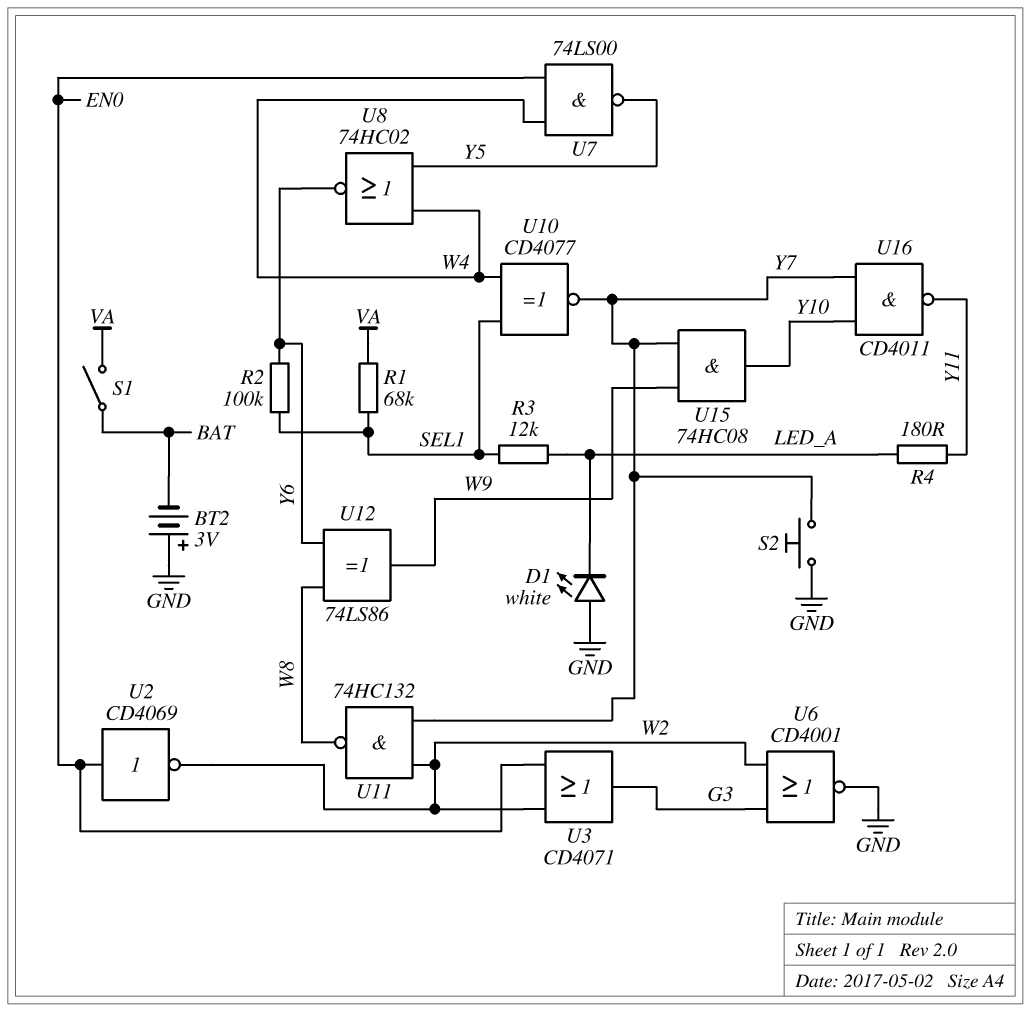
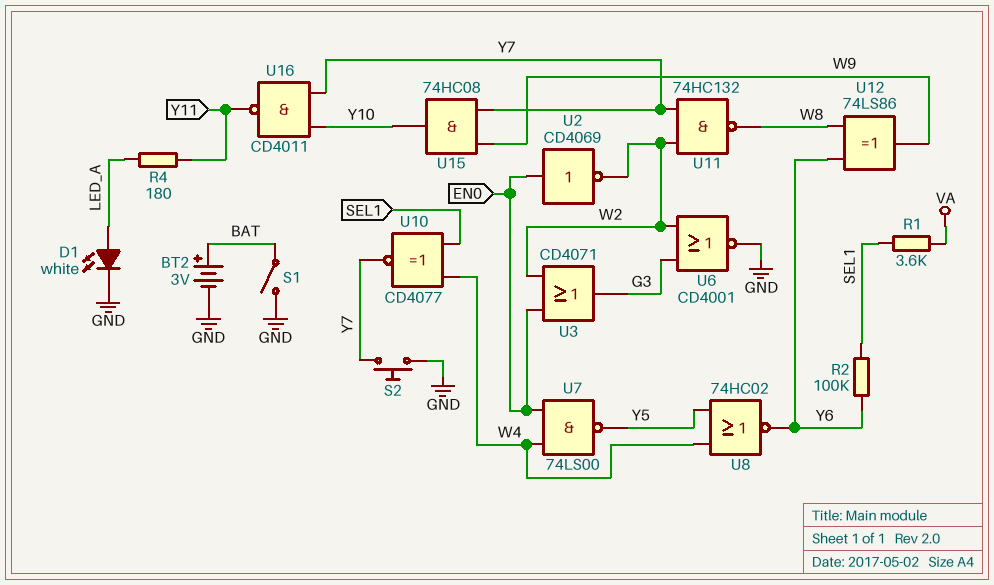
BT2: 3V (plus GND, minus BAT) -> 3V (plus BAT, minus GND)
D1: LED white (A GND, K LED_A) -> LED white (A LED_A, K GND)
R1: 68k (SEL1, VA) -> 3.6k (SEL1, VA)
R3: 12k (LED_A, SEL1) -> none
S1: switch (BAT, VA) -> switch (BAT, GND)

